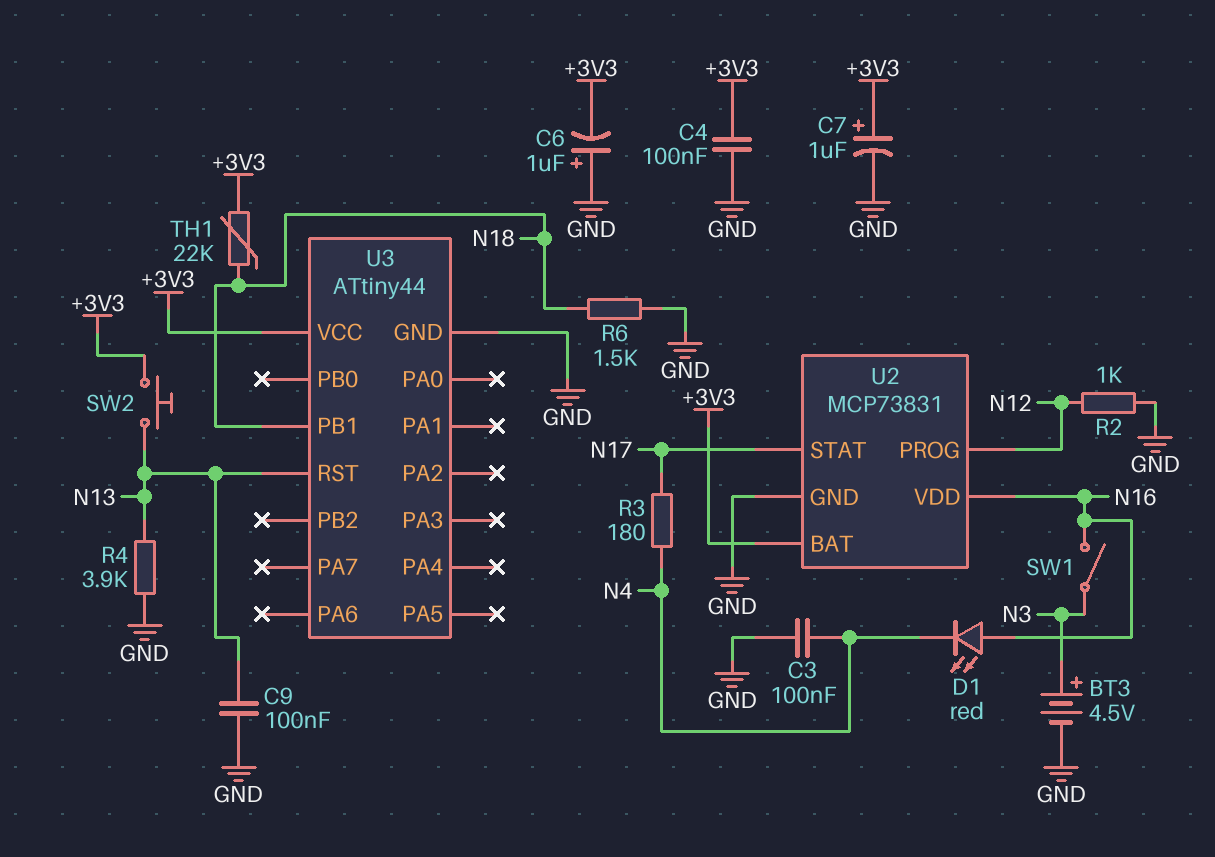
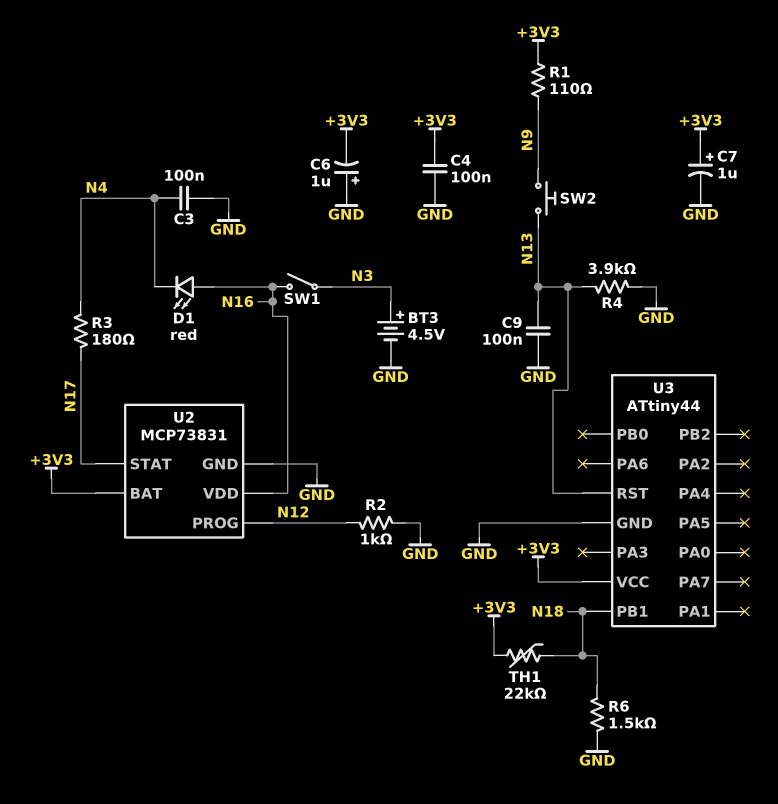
R1: none -> 110 (+3V3, N9)
SW2: button (+3V3, N13) -> button (N9, N13)

